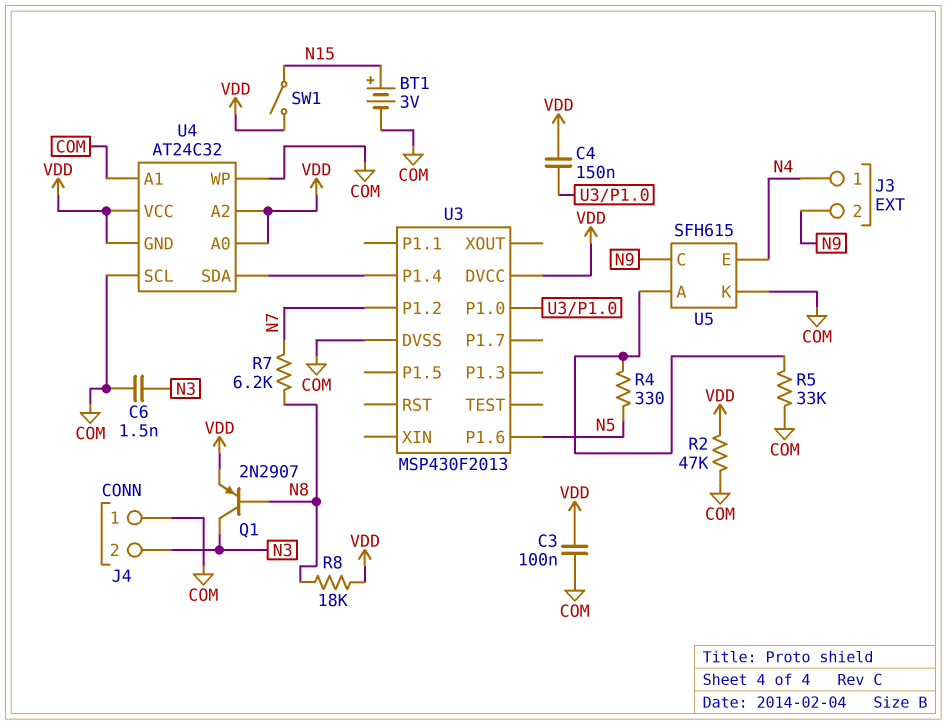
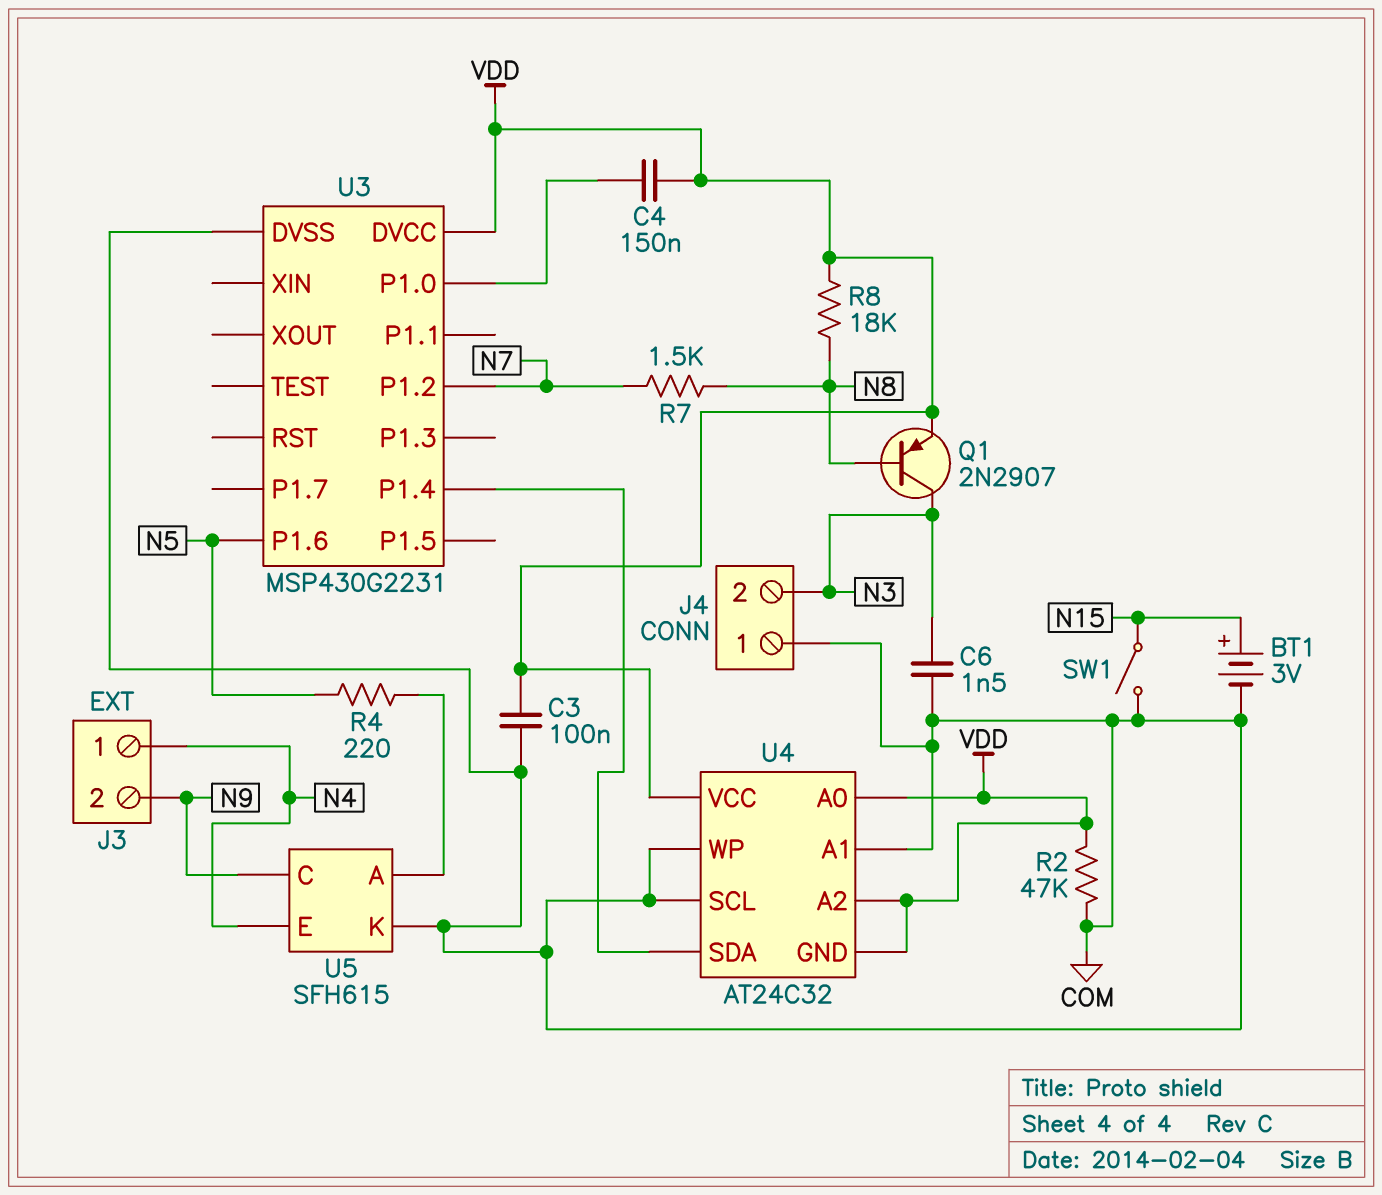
R4: 330 (N5, U5/A) -> 220 (N5, U5/A)
R5: 33k (COM, U5/A) -> none
R7: 6.2k (N7, N8) -> 1.5k (N7, N8)
SW1: switch (N15, VDD) -> switch (COM, N15)
U3: MSP430F2013 -> MSP430G2231

